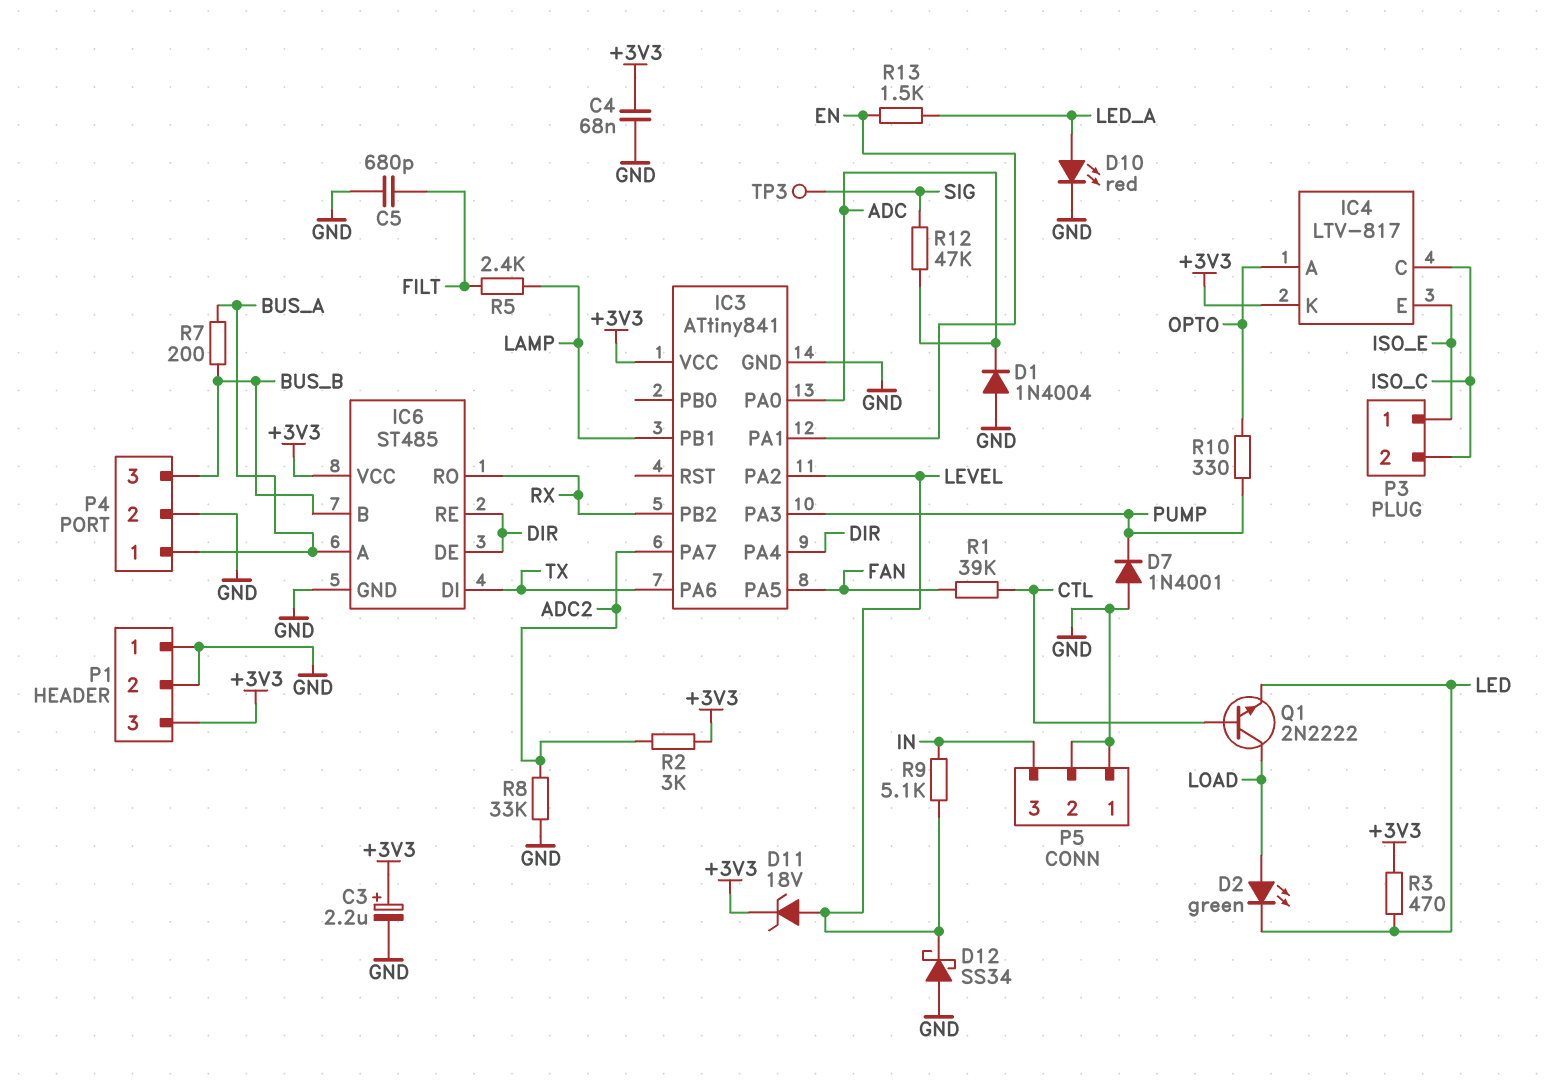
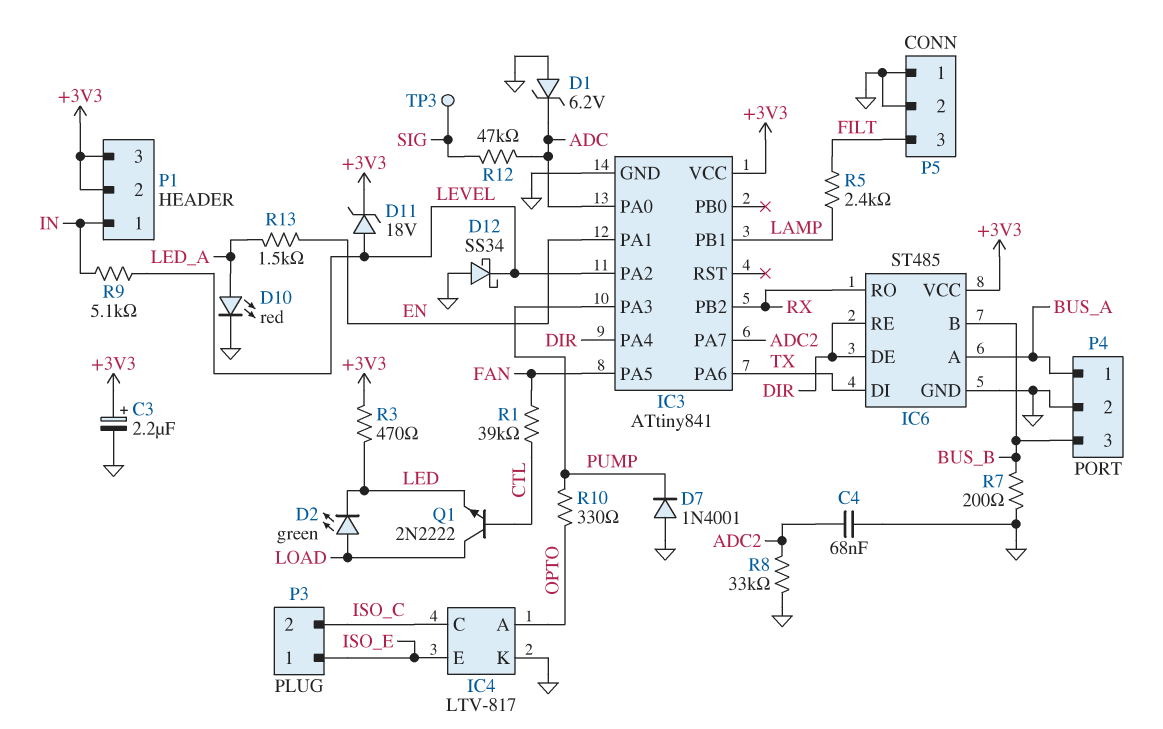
C4: 68nF (+3V3, GND) -> 68nF (ADC2, GND)
C5: 680pF (FILT, GND) -> none
D1: diode 1N4004 (A GND, K ADC) -> zener 6.2V (A GND, K ADC)
IC4 pin K: +3V3 -> GND
P1 pin 1: GND -> IN
P1 pin 2: GND -> +3V3
P5 pin 3: IN -> FILT
R2: 3k (+3V3, ADC2) -> none
R7: 200 (BUS_A, BUS_B) -> 200 (BUS_B, GND)

